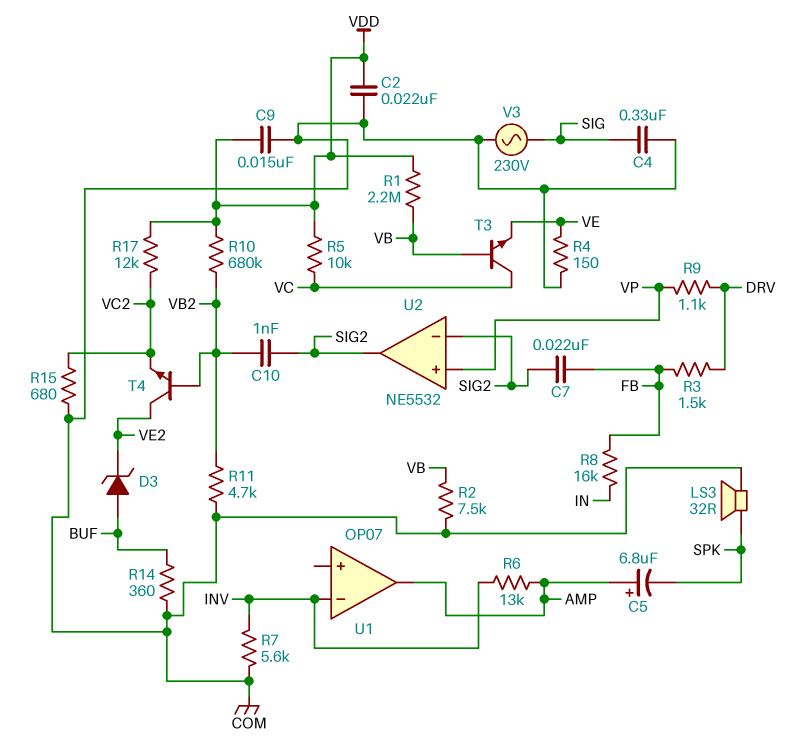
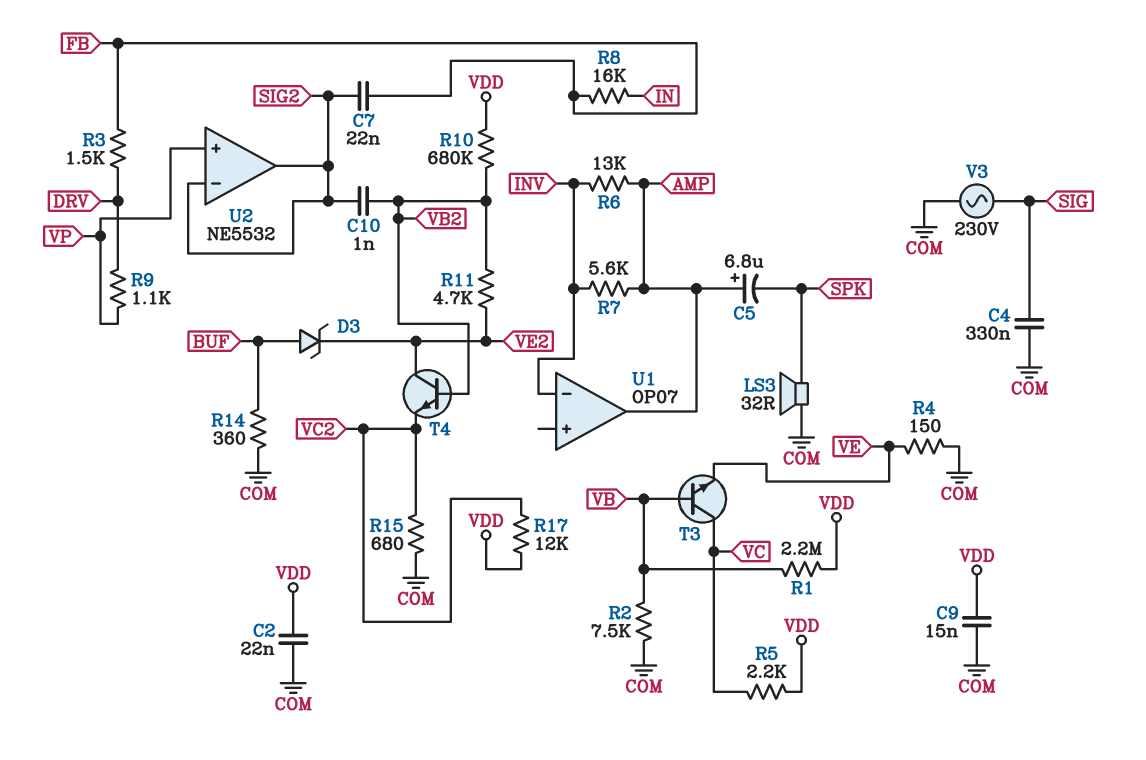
R5: 10k (VC, VDD) -> 2.2k (VC, VDD)
R7: 5.6k (COM, INV) -> 5.6k (AMP, INV)
R11: 4.7k (COM, VB2) -> 4.7k (VB2, VE2)

